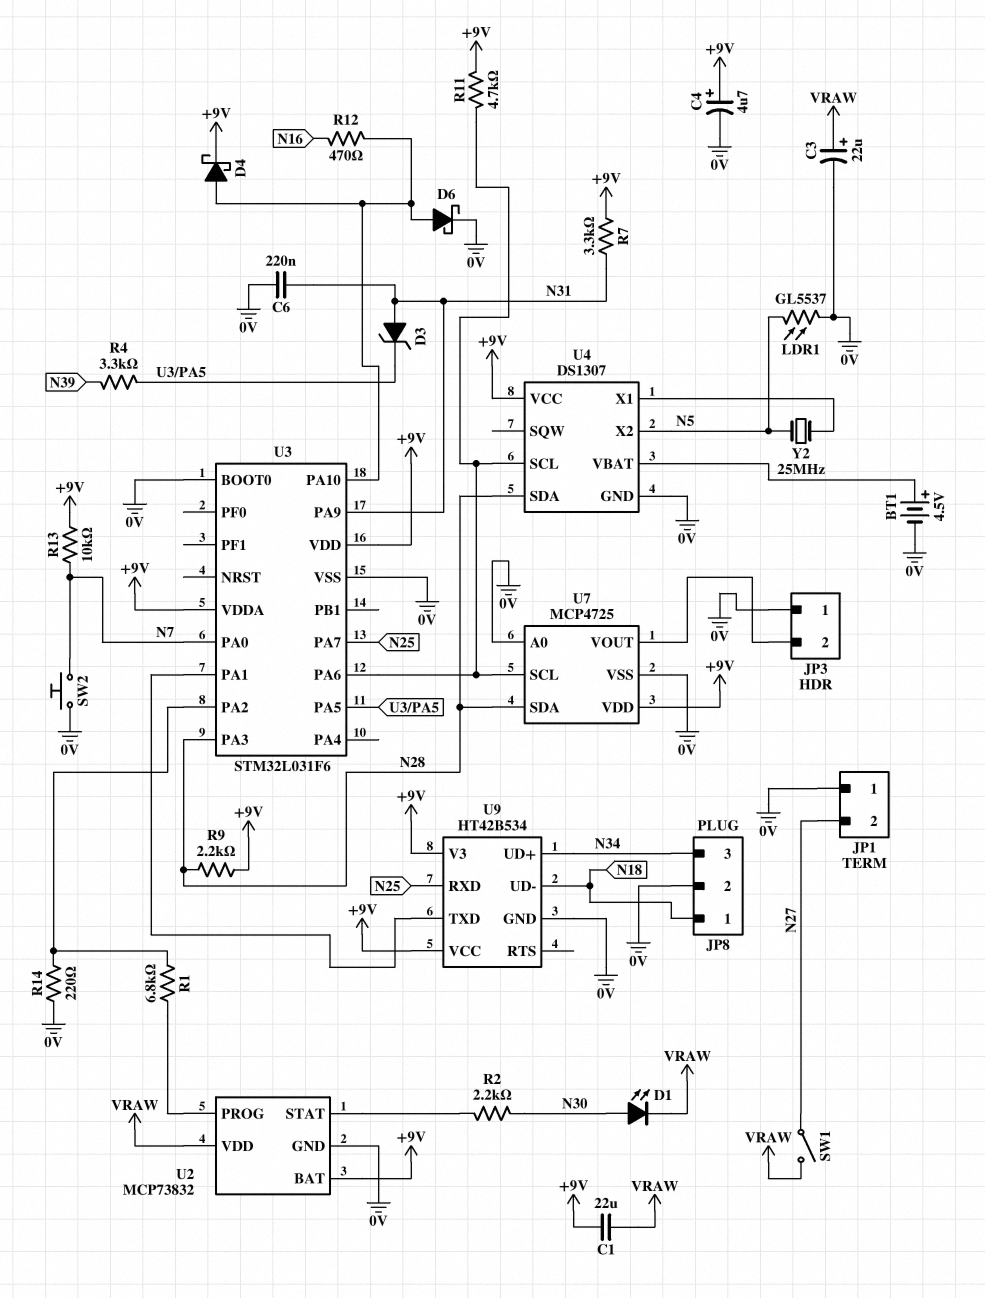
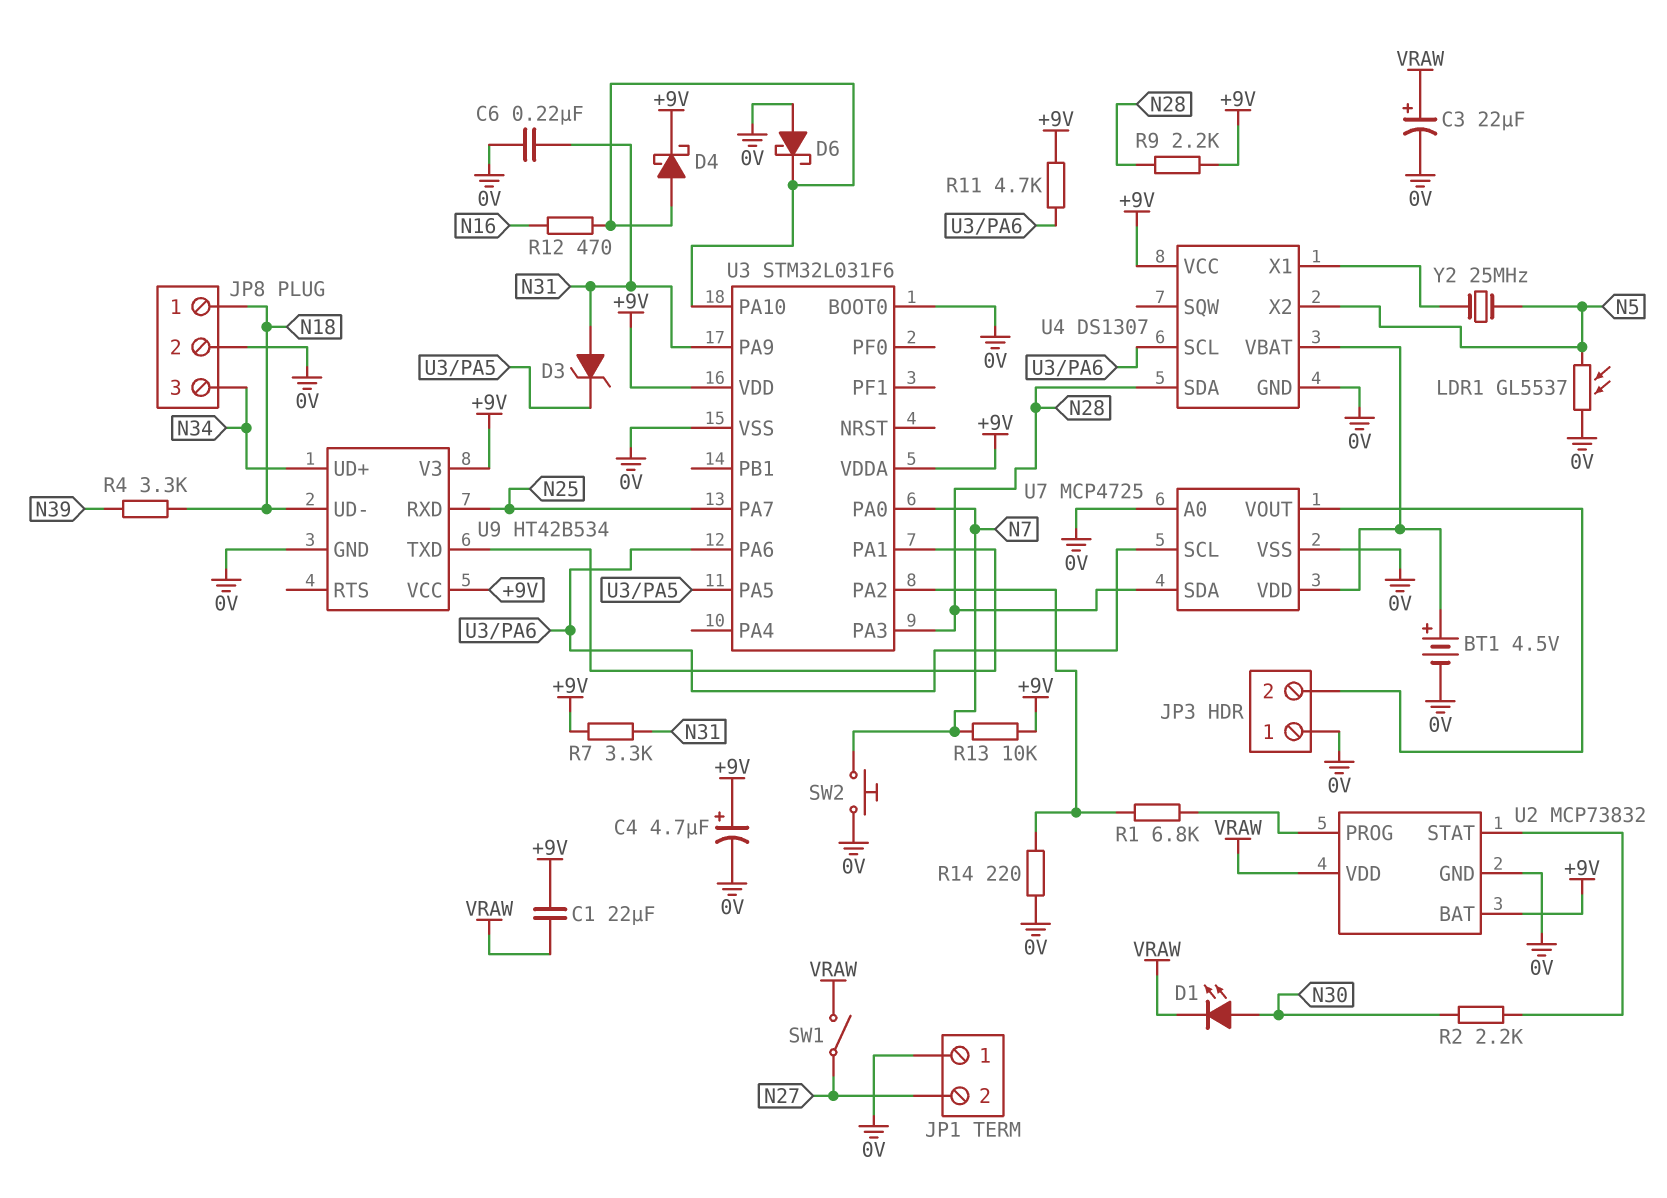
D6: schottky (A U3/PA10, K 0V) -> schottky (A 0V, K U3/PA10)
R4: 3.3k (N39, U3/PA5) -> 3.3k (N18, N39)
U7 pin VDD: +9V -> U4/VBAT

